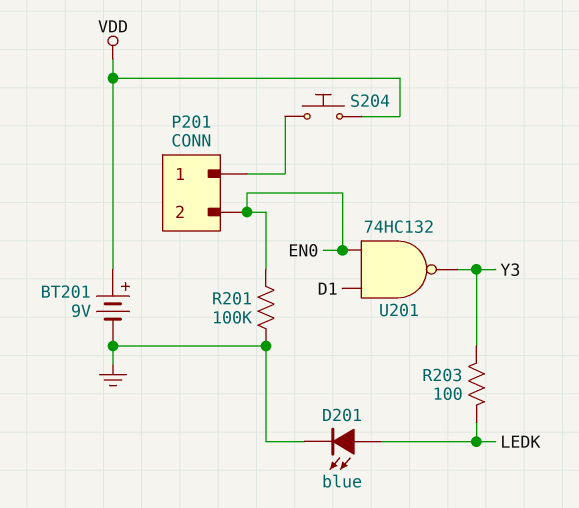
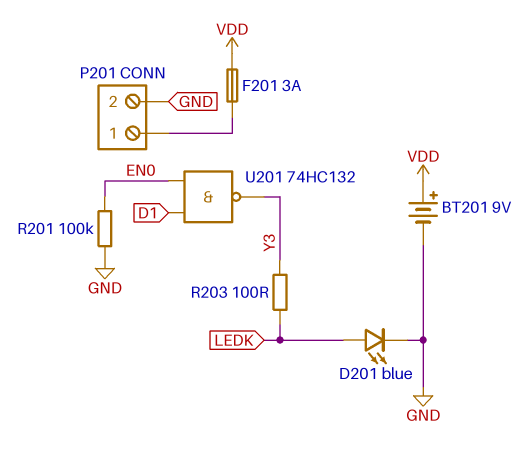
F201: none -> 3A (P201/1, VDD)
P201 pin 2: EN0 -> GND
S204: button (P201/1, VDD) -> none

